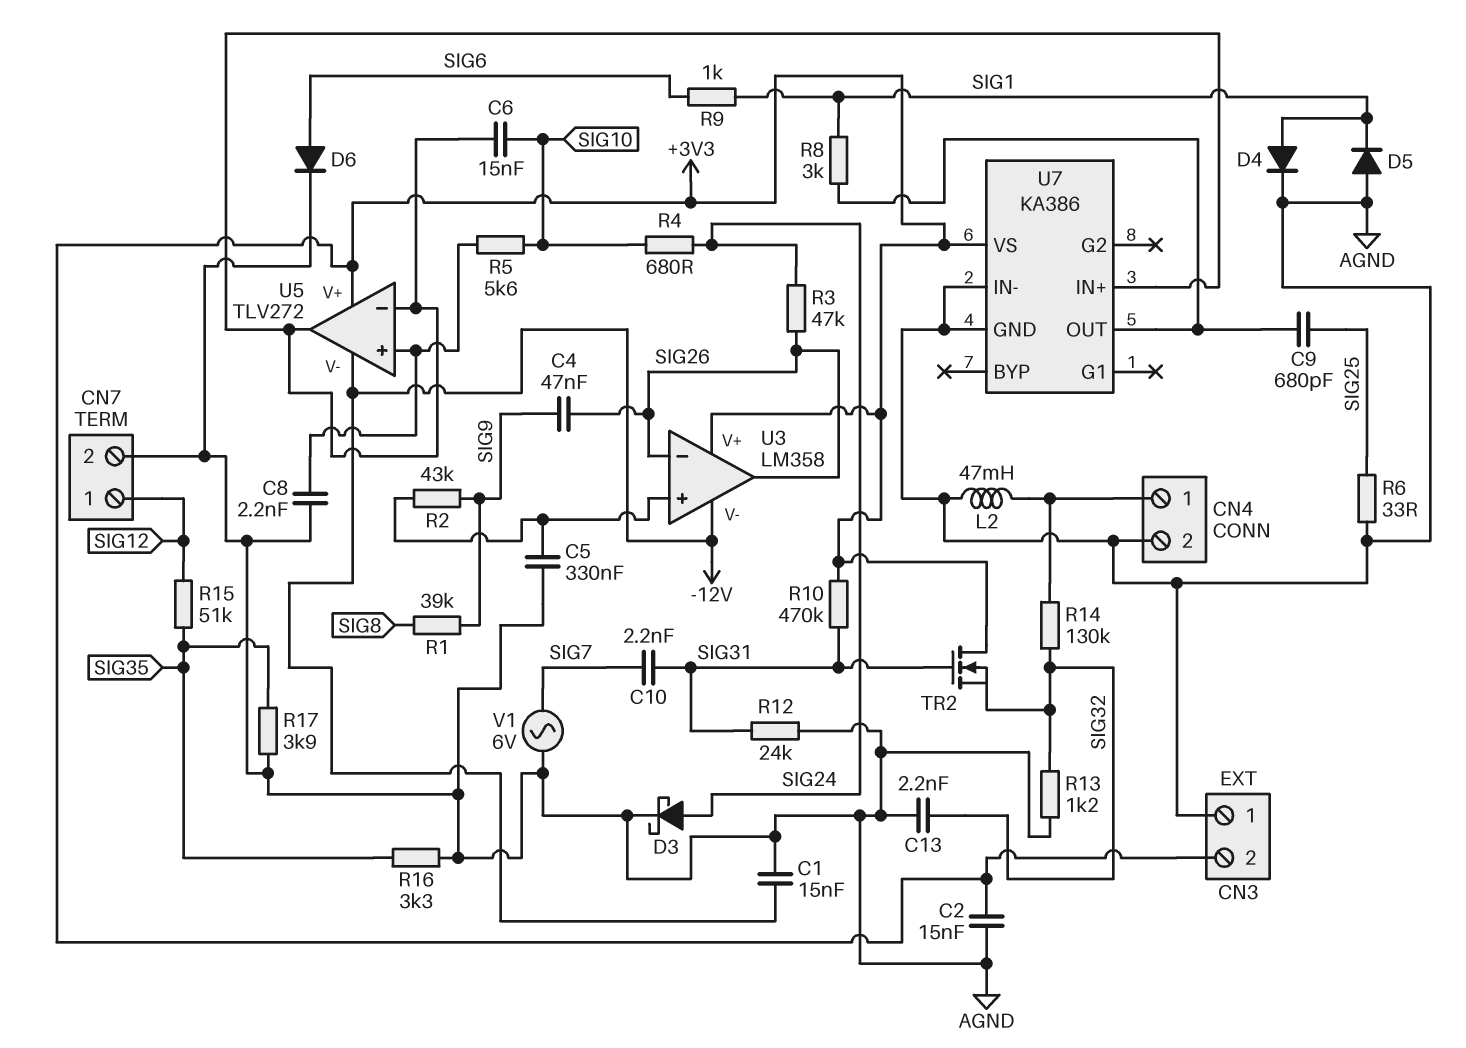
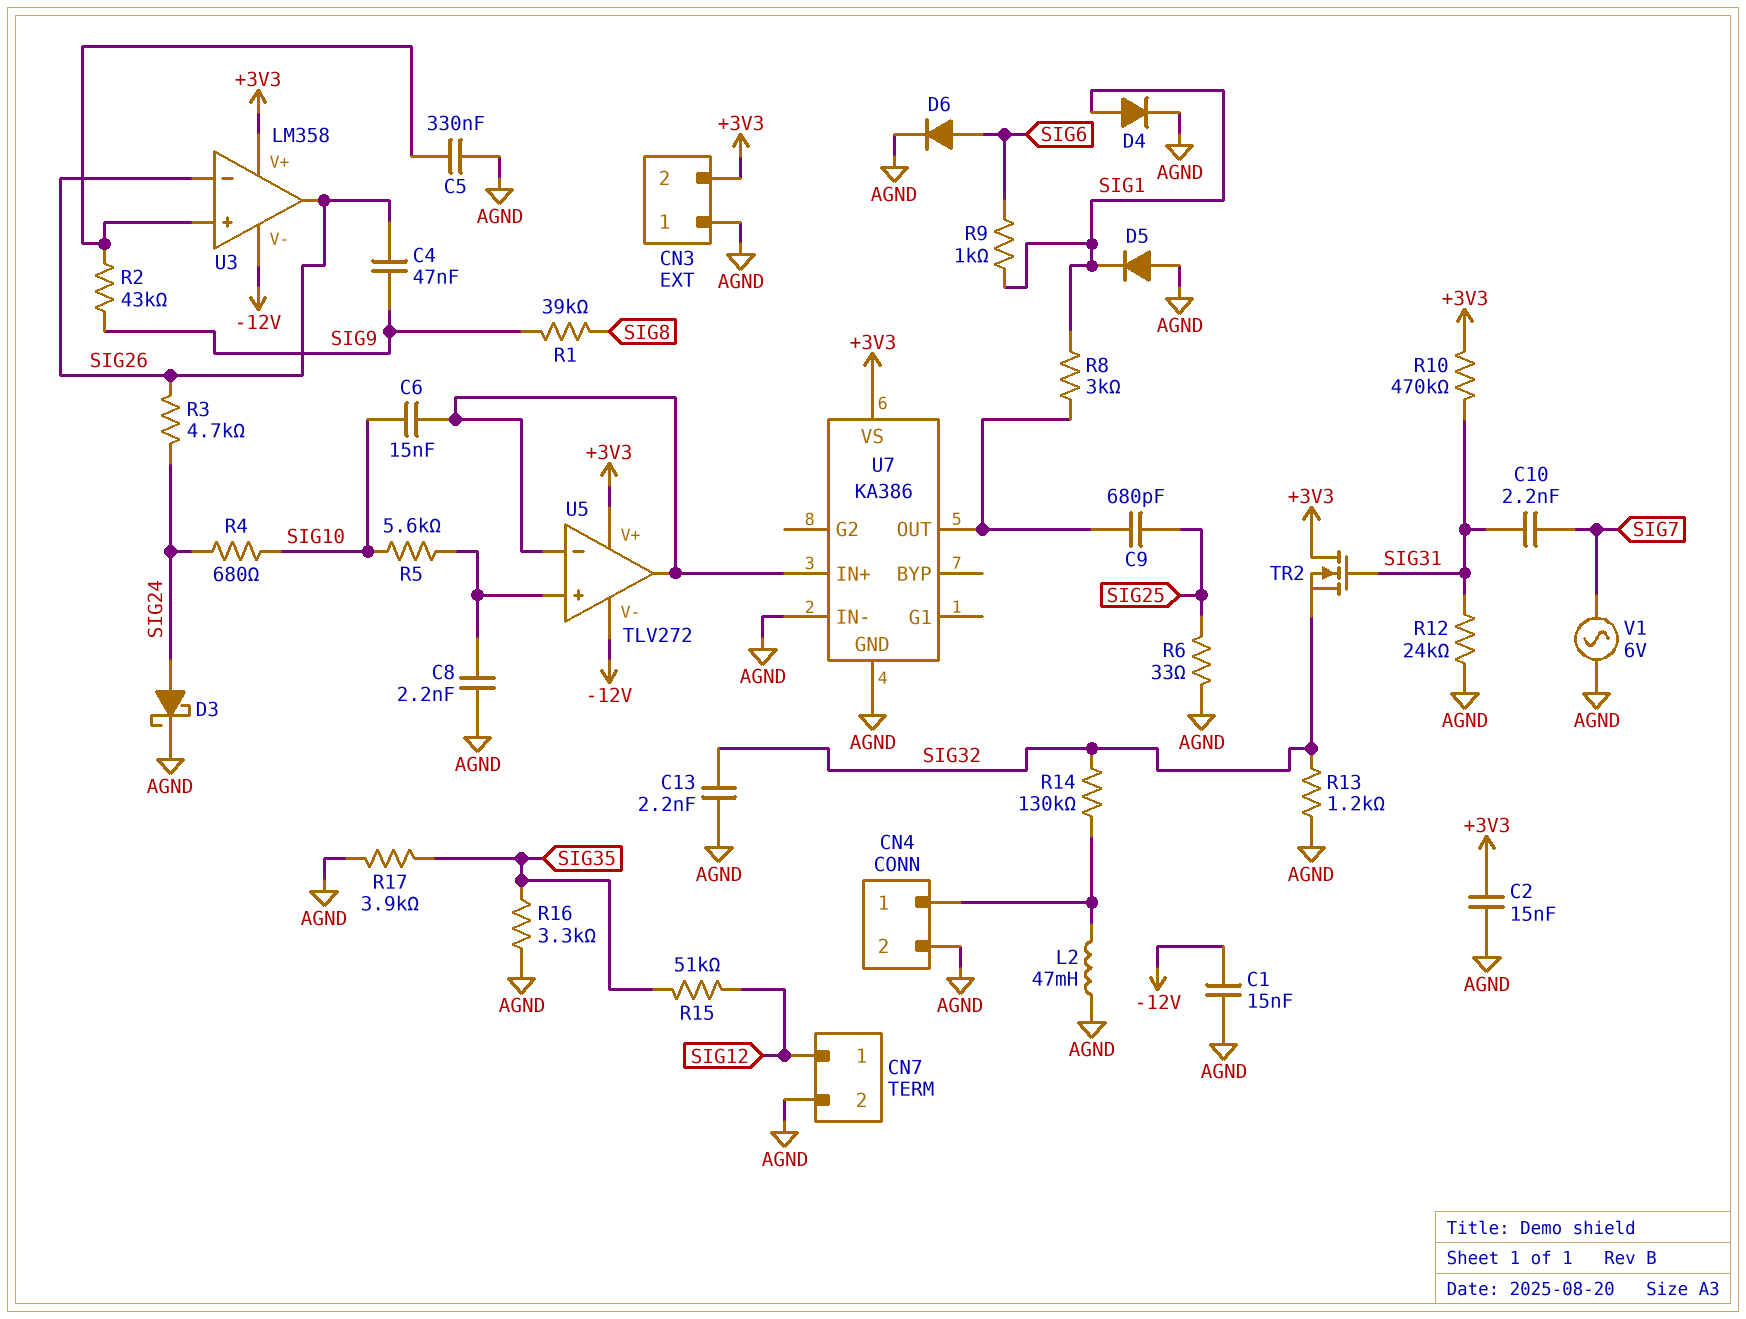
R3: 47k (SIG24, SIG26) -> 4.7k (SIG24, SIG26)

